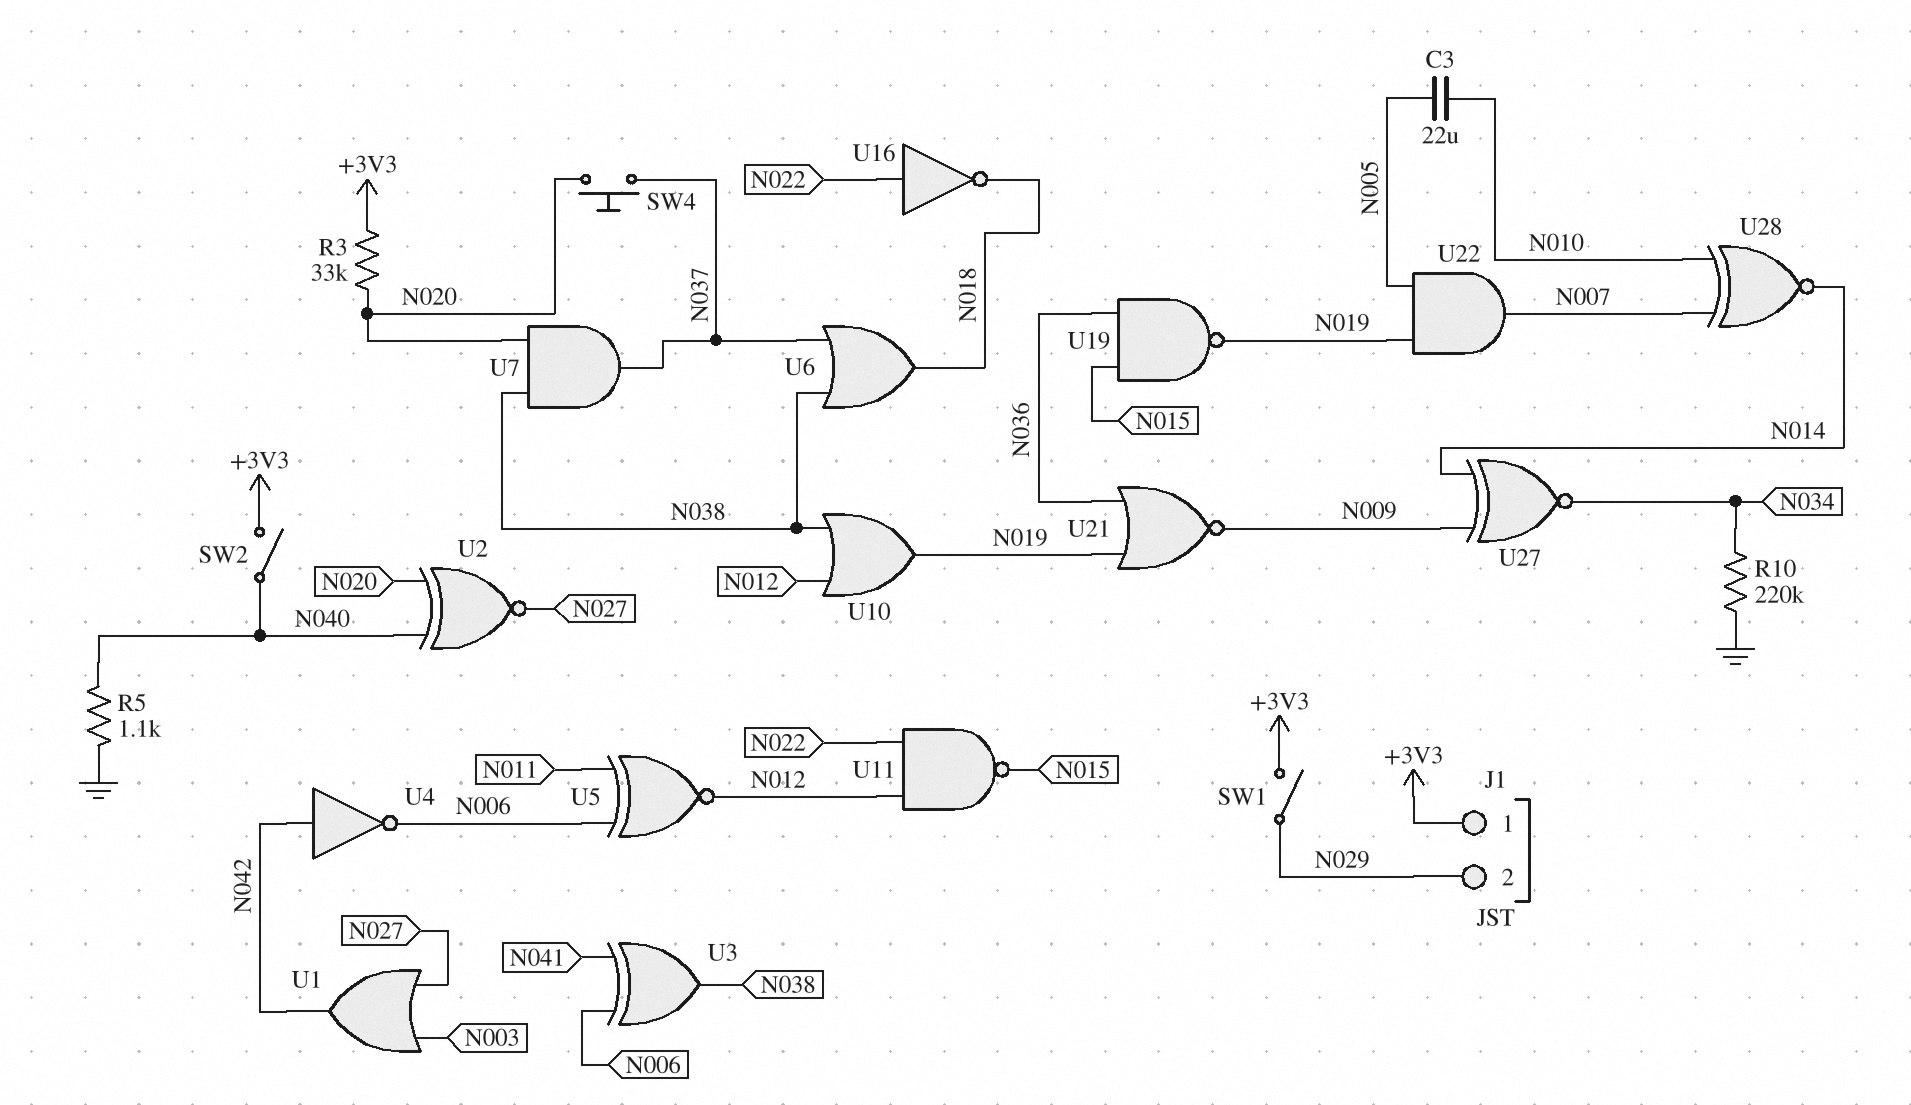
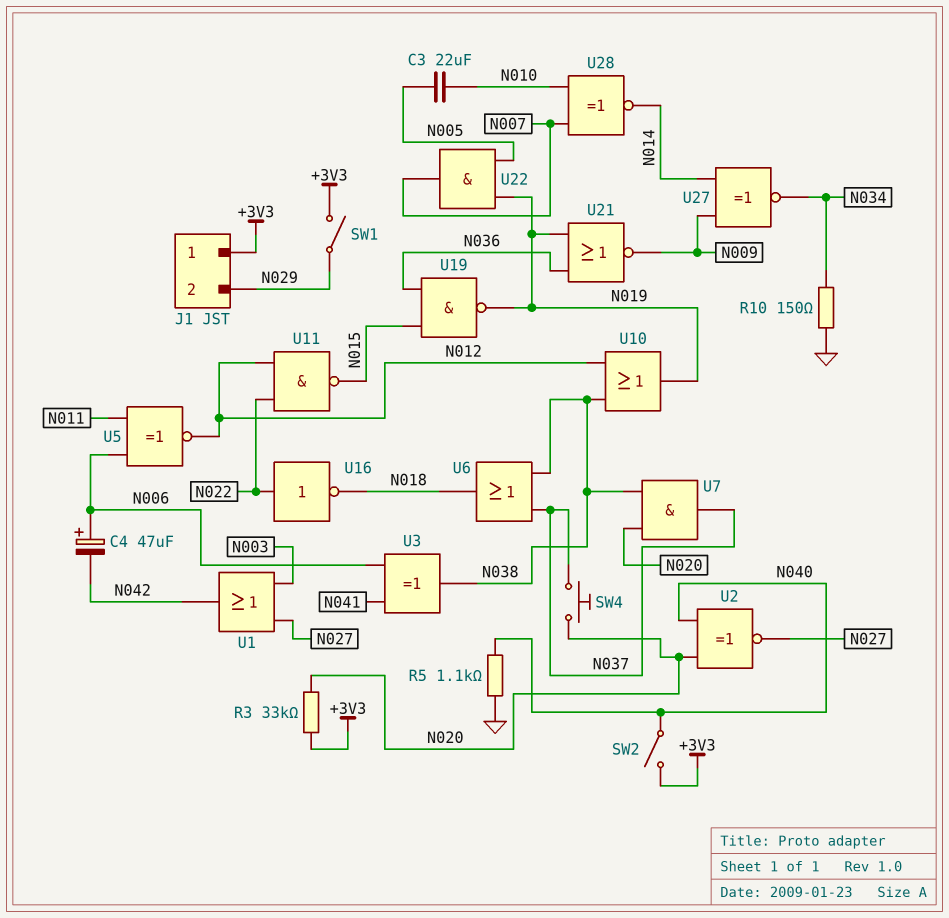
C4: none -> 47uF (plus N006, minus N042)
R10: 220k (GND, N034) -> 150 (GND, N034)
U4: NOT (in N042, out N006) -> none

